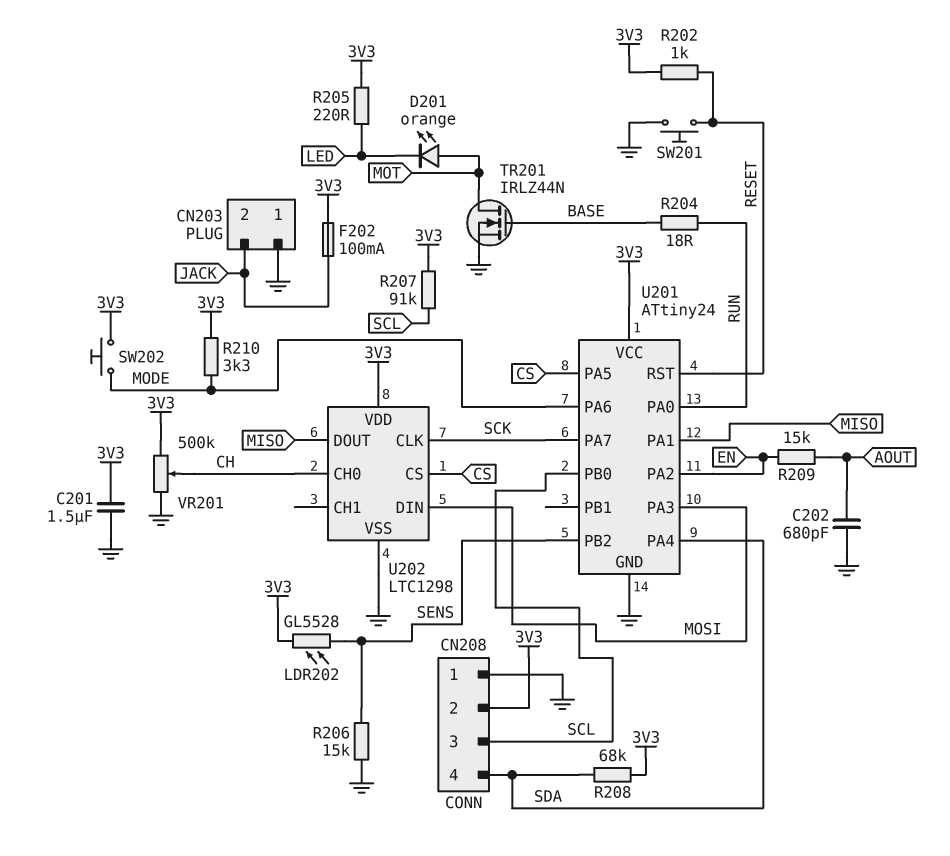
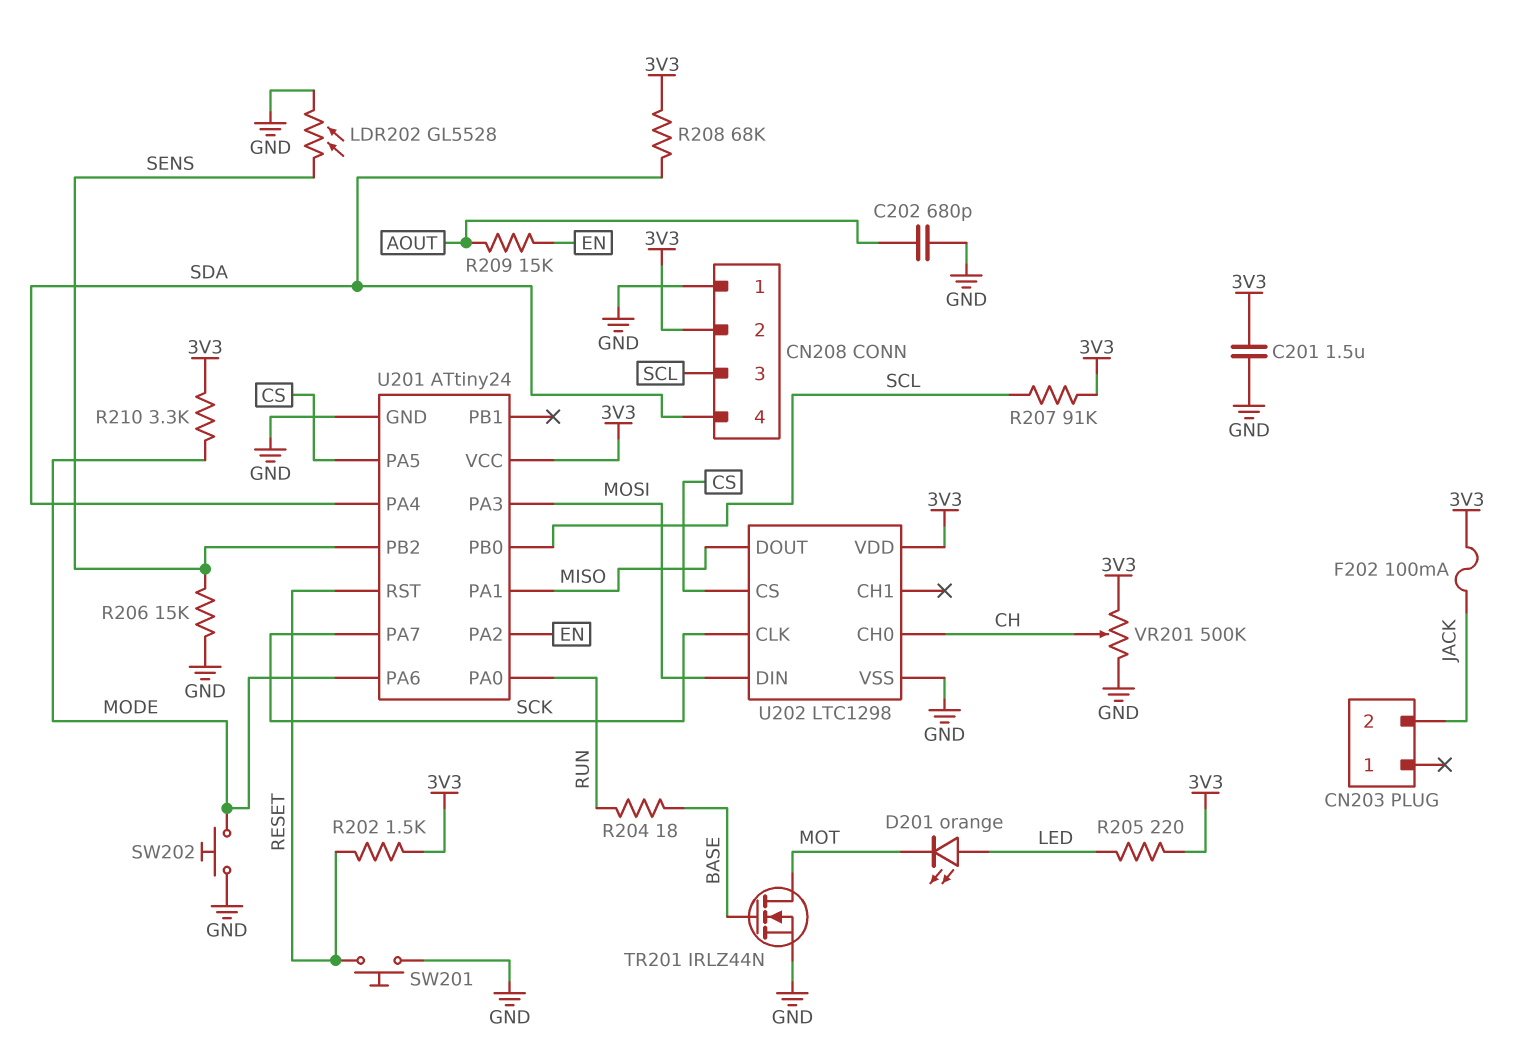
CN203 pin 1: GND -> none
D201: LED orange (A MOT, K LED) -> LED orange (A LED, K MOT)
LDR202: GL5528 (3V3, SENS) -> GL5528 (GND, SENS)
R202: 1k (3V3, RESET) -> 1.5k (3V3, RESET)
SW202: button (3V3, MODE) -> button (GND, MODE)

